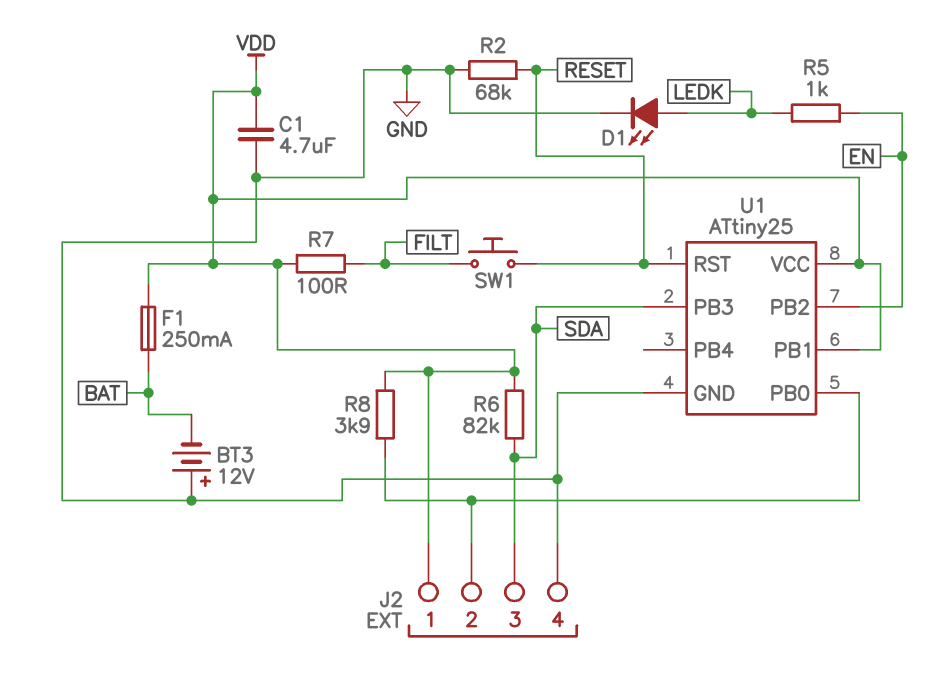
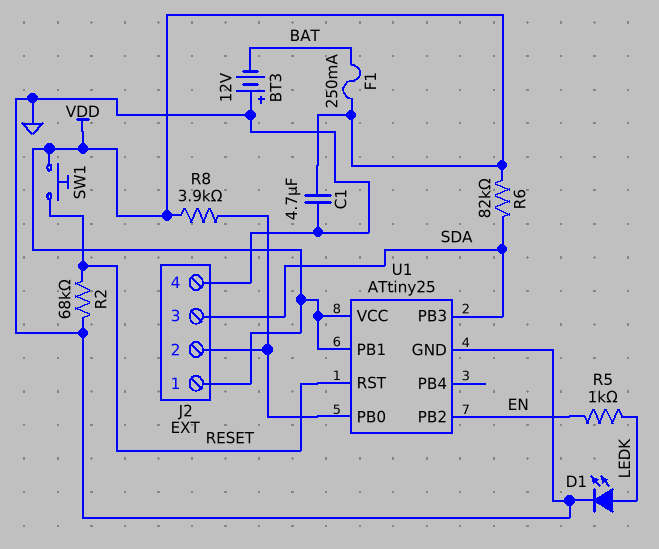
R7: 100 (FILT, VDD) -> none
SW1: button (FILT, RESET) -> button (RESET, VDD)

